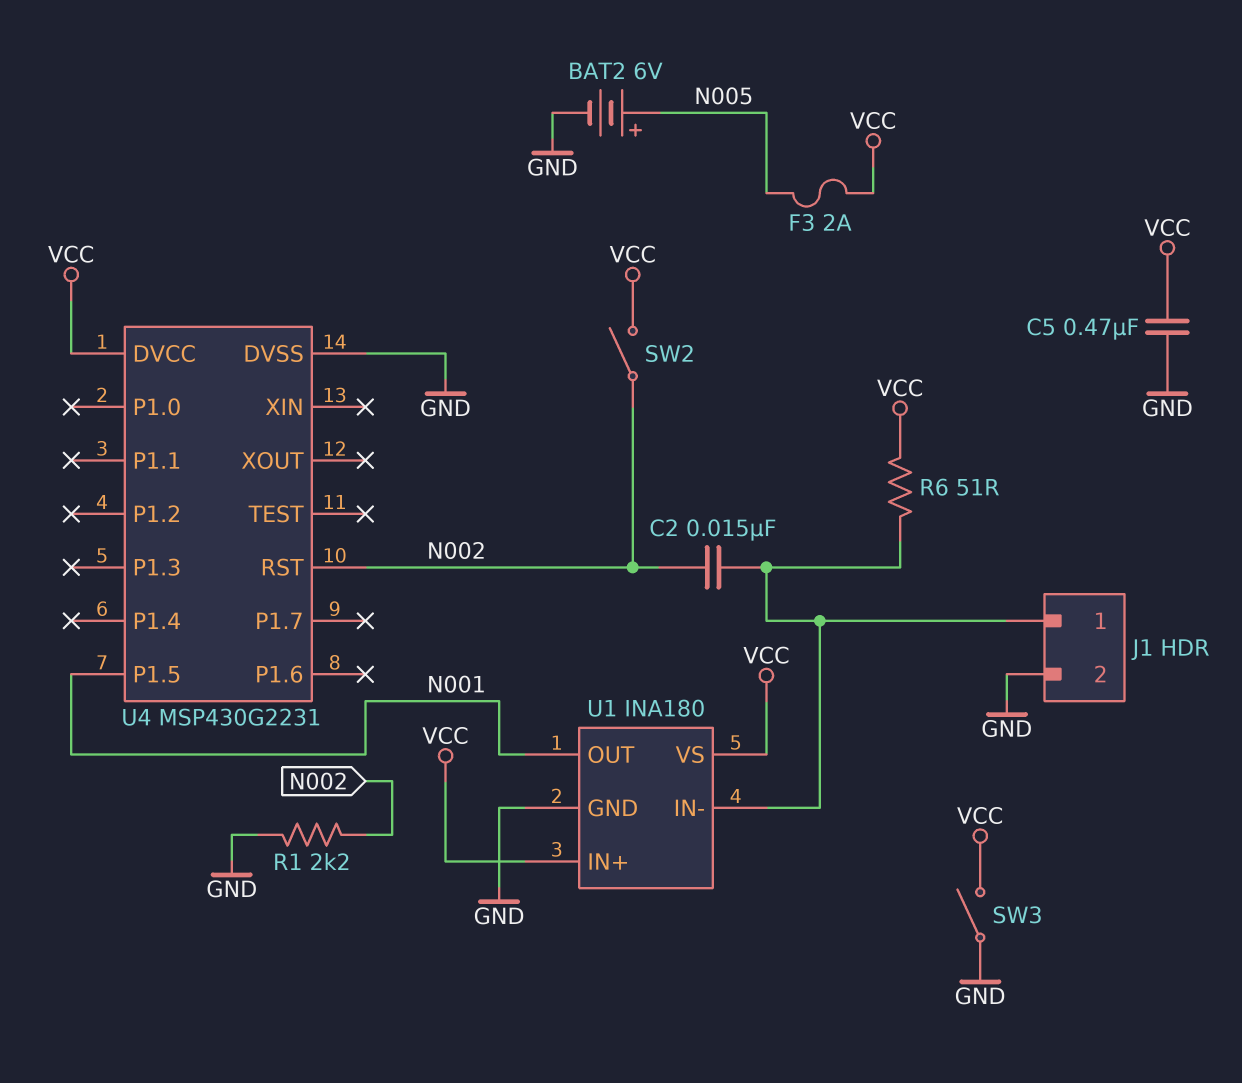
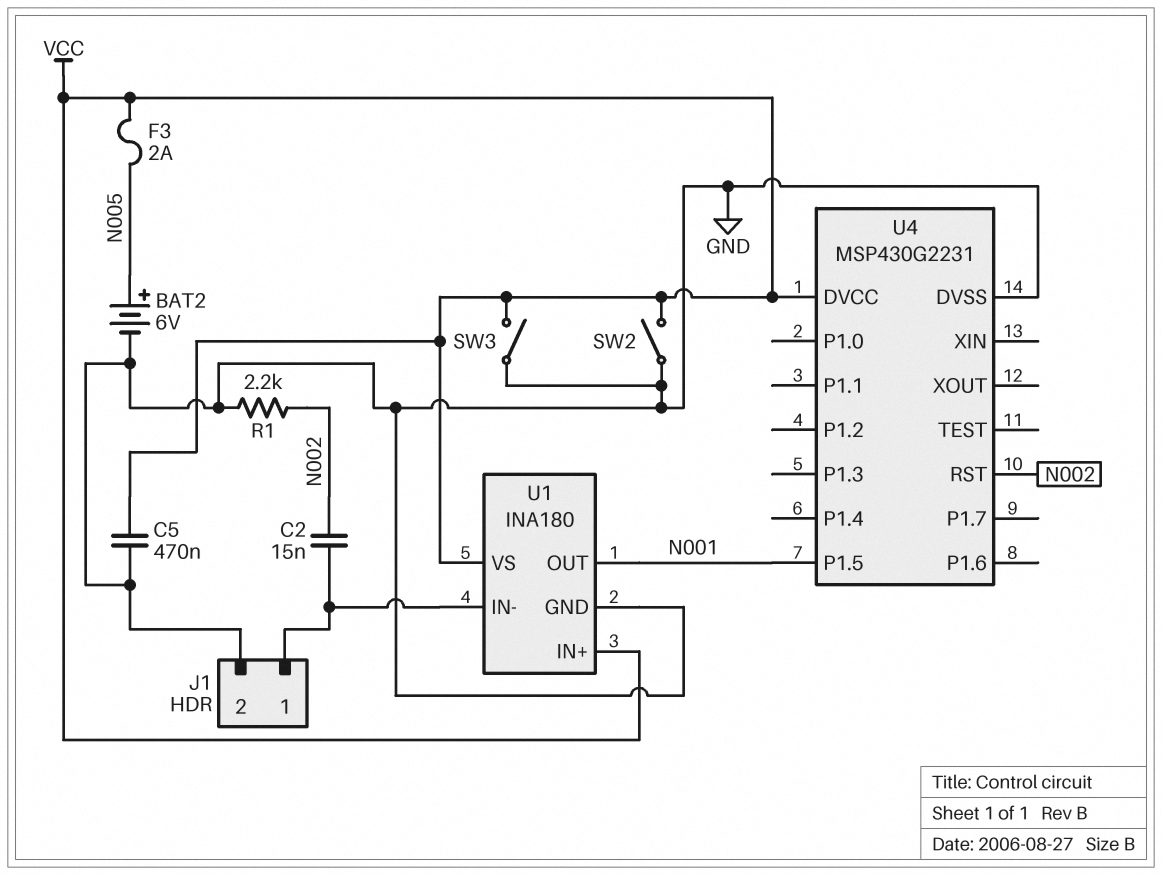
R6: 51 (J1/1, VCC) -> none
SW2: switch (N002, VCC) -> switch (GND, VCC)

